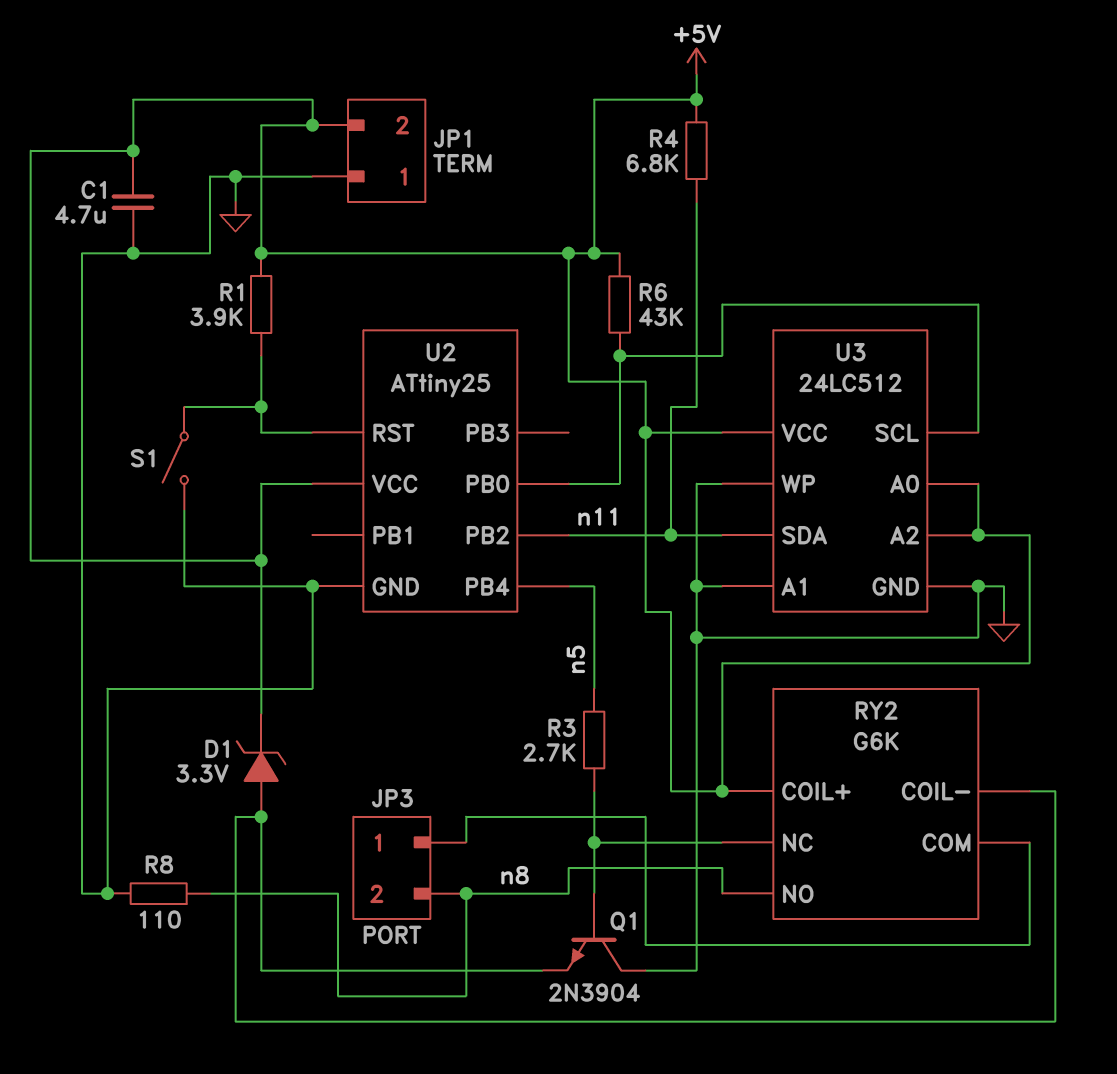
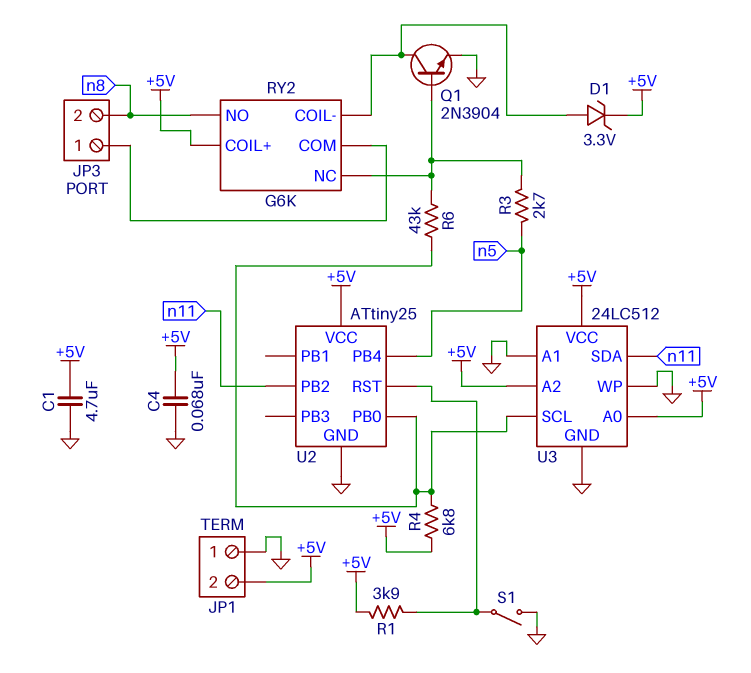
C4: none -> 68nF (+5V, GND)
Q1: NPN 2N3904 (B RY2/NC, C GND, E RY2/COIL-) -> NPN 2N3904 (B RY2/NC, C RY2/COIL-, E GND)
R4: 6.8k (+5V, n11) -> 6.8k (+5V, U2/PB0)
R6: 43k (+5V, U2/PB0) -> 43k (RY2/NC, U2/PB0)
R8: 110 (GND, n8) -> none

